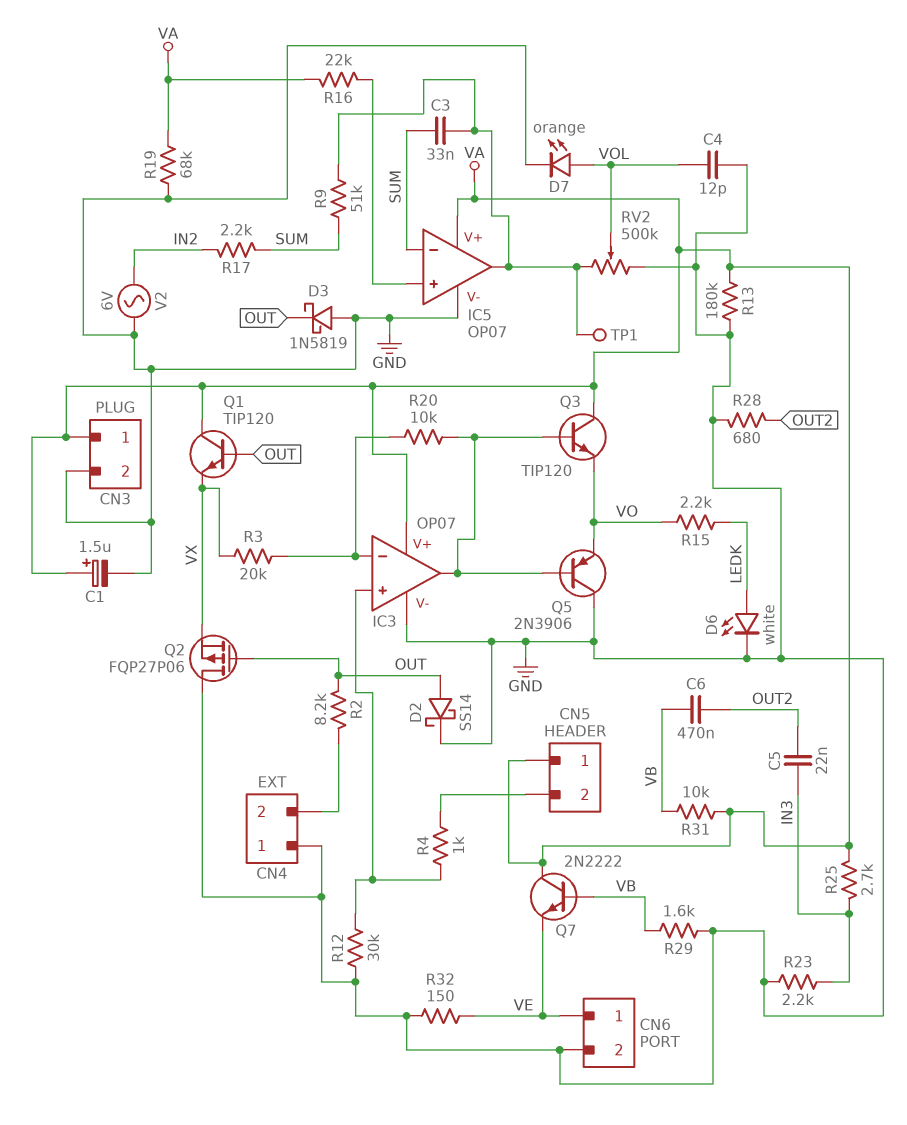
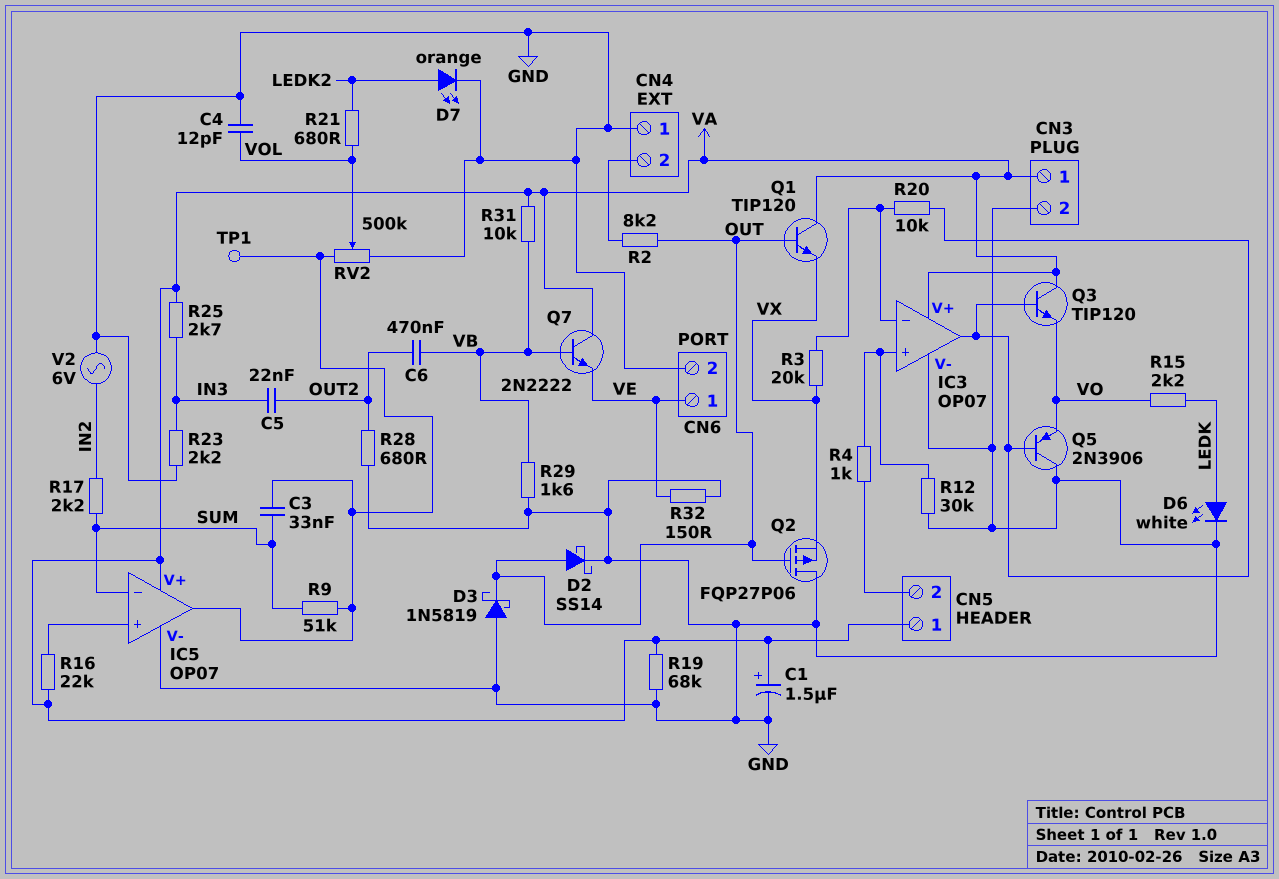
D7: LED orange (A VOL, K GND) -> LED orange (A LEDK2, K GND)
R13: 180k (GND, VA) -> none
R21: none -> 680 (LEDK2, VOL)

